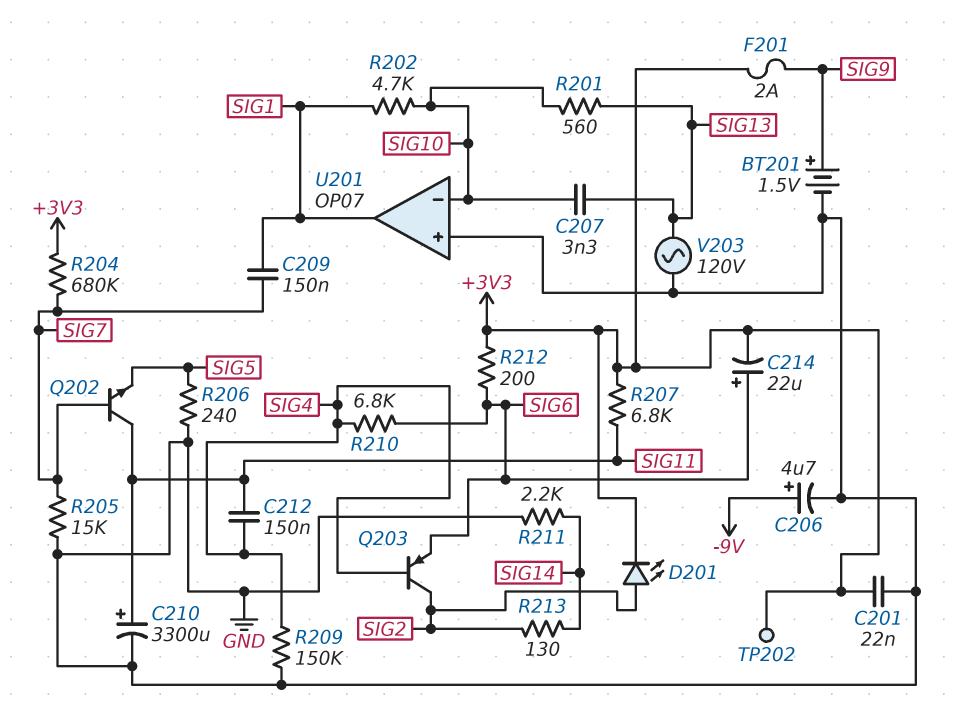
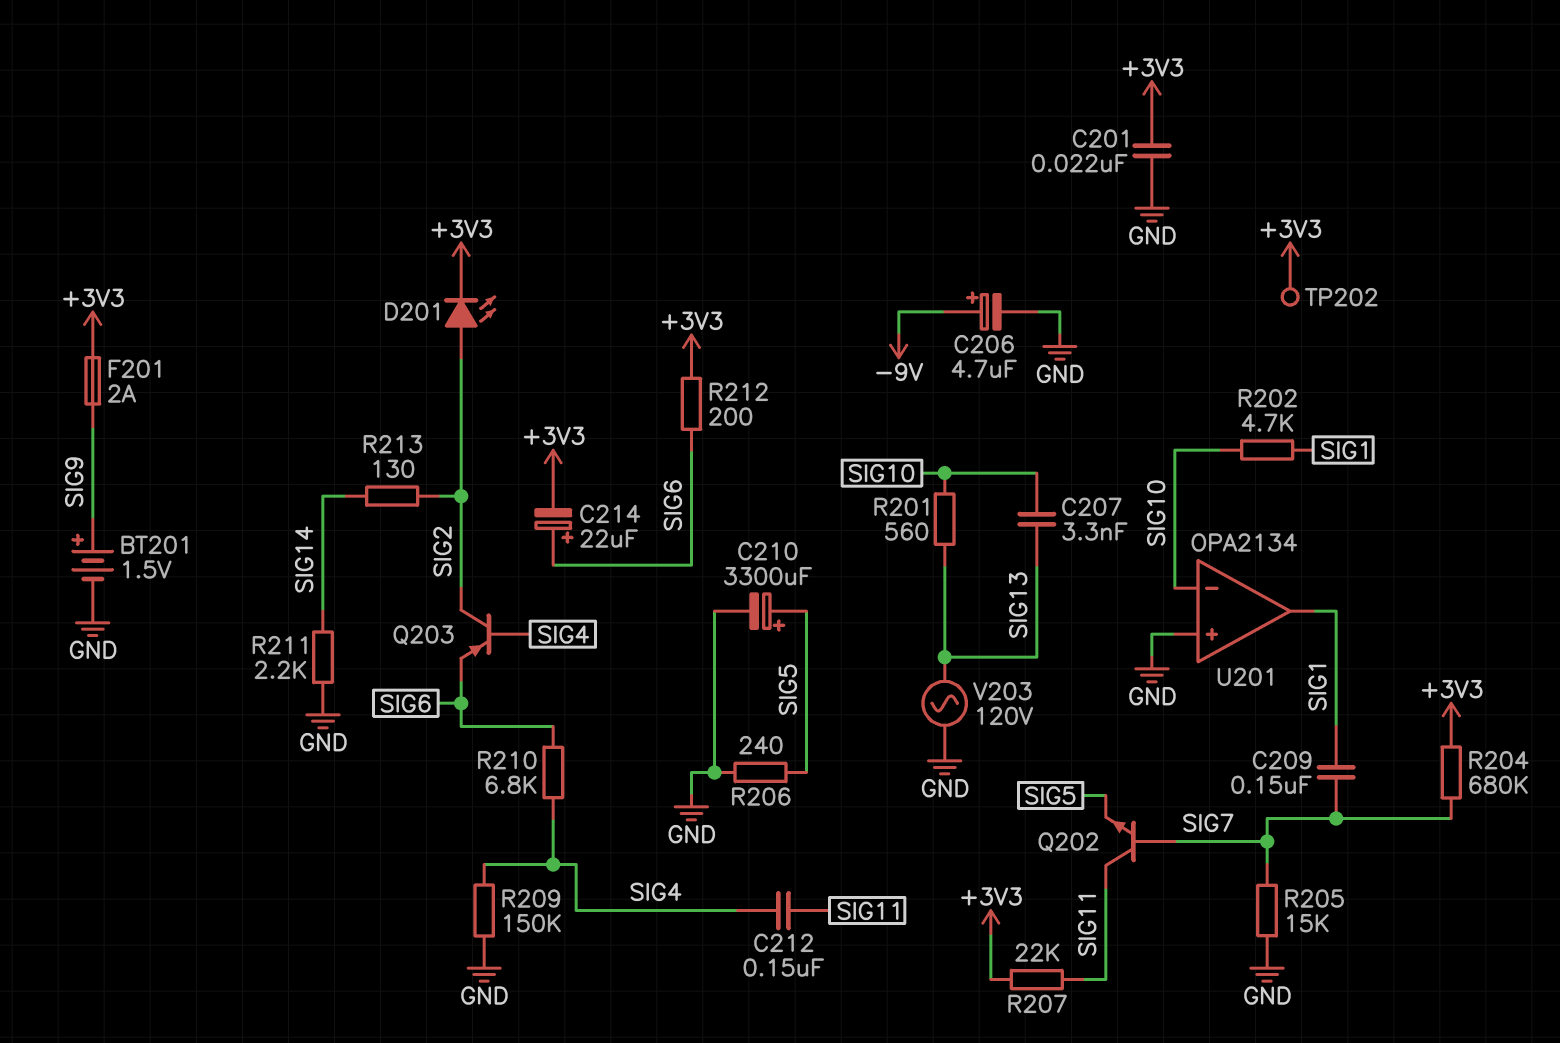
C210: 3300uF (plus SIG11, minus GND) -> 3300uF (plus SIG5, minus GND)
R207: 6.8k (+3V3, SIG11) -> 22k (+3V3, SIG11)
U201: OP07 -> OPA2134

